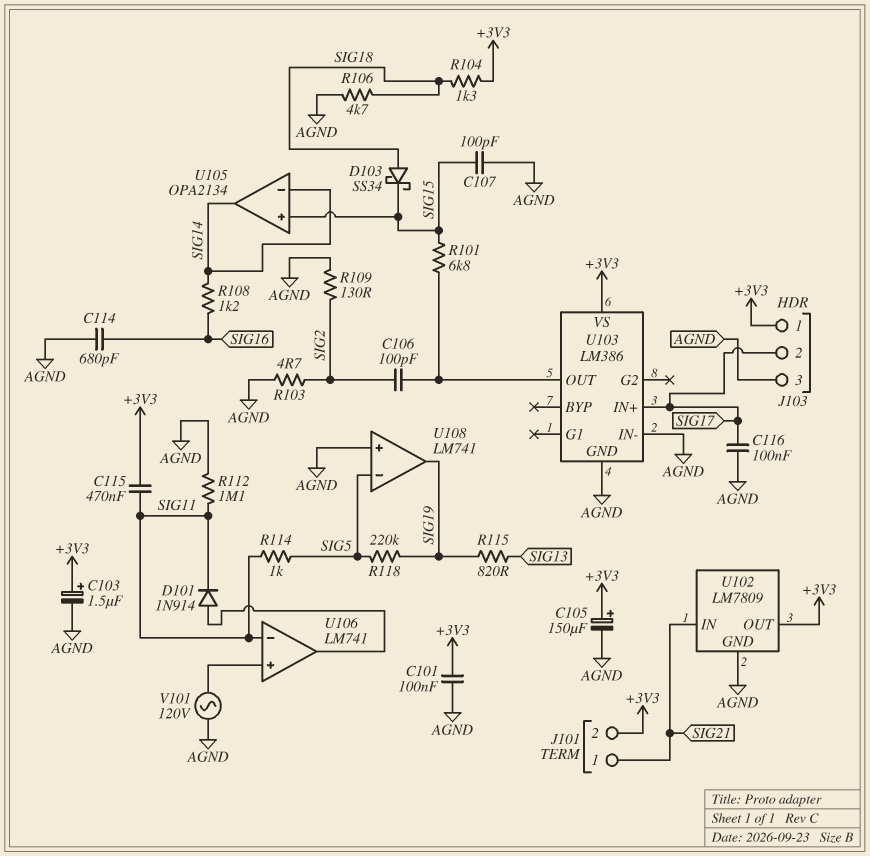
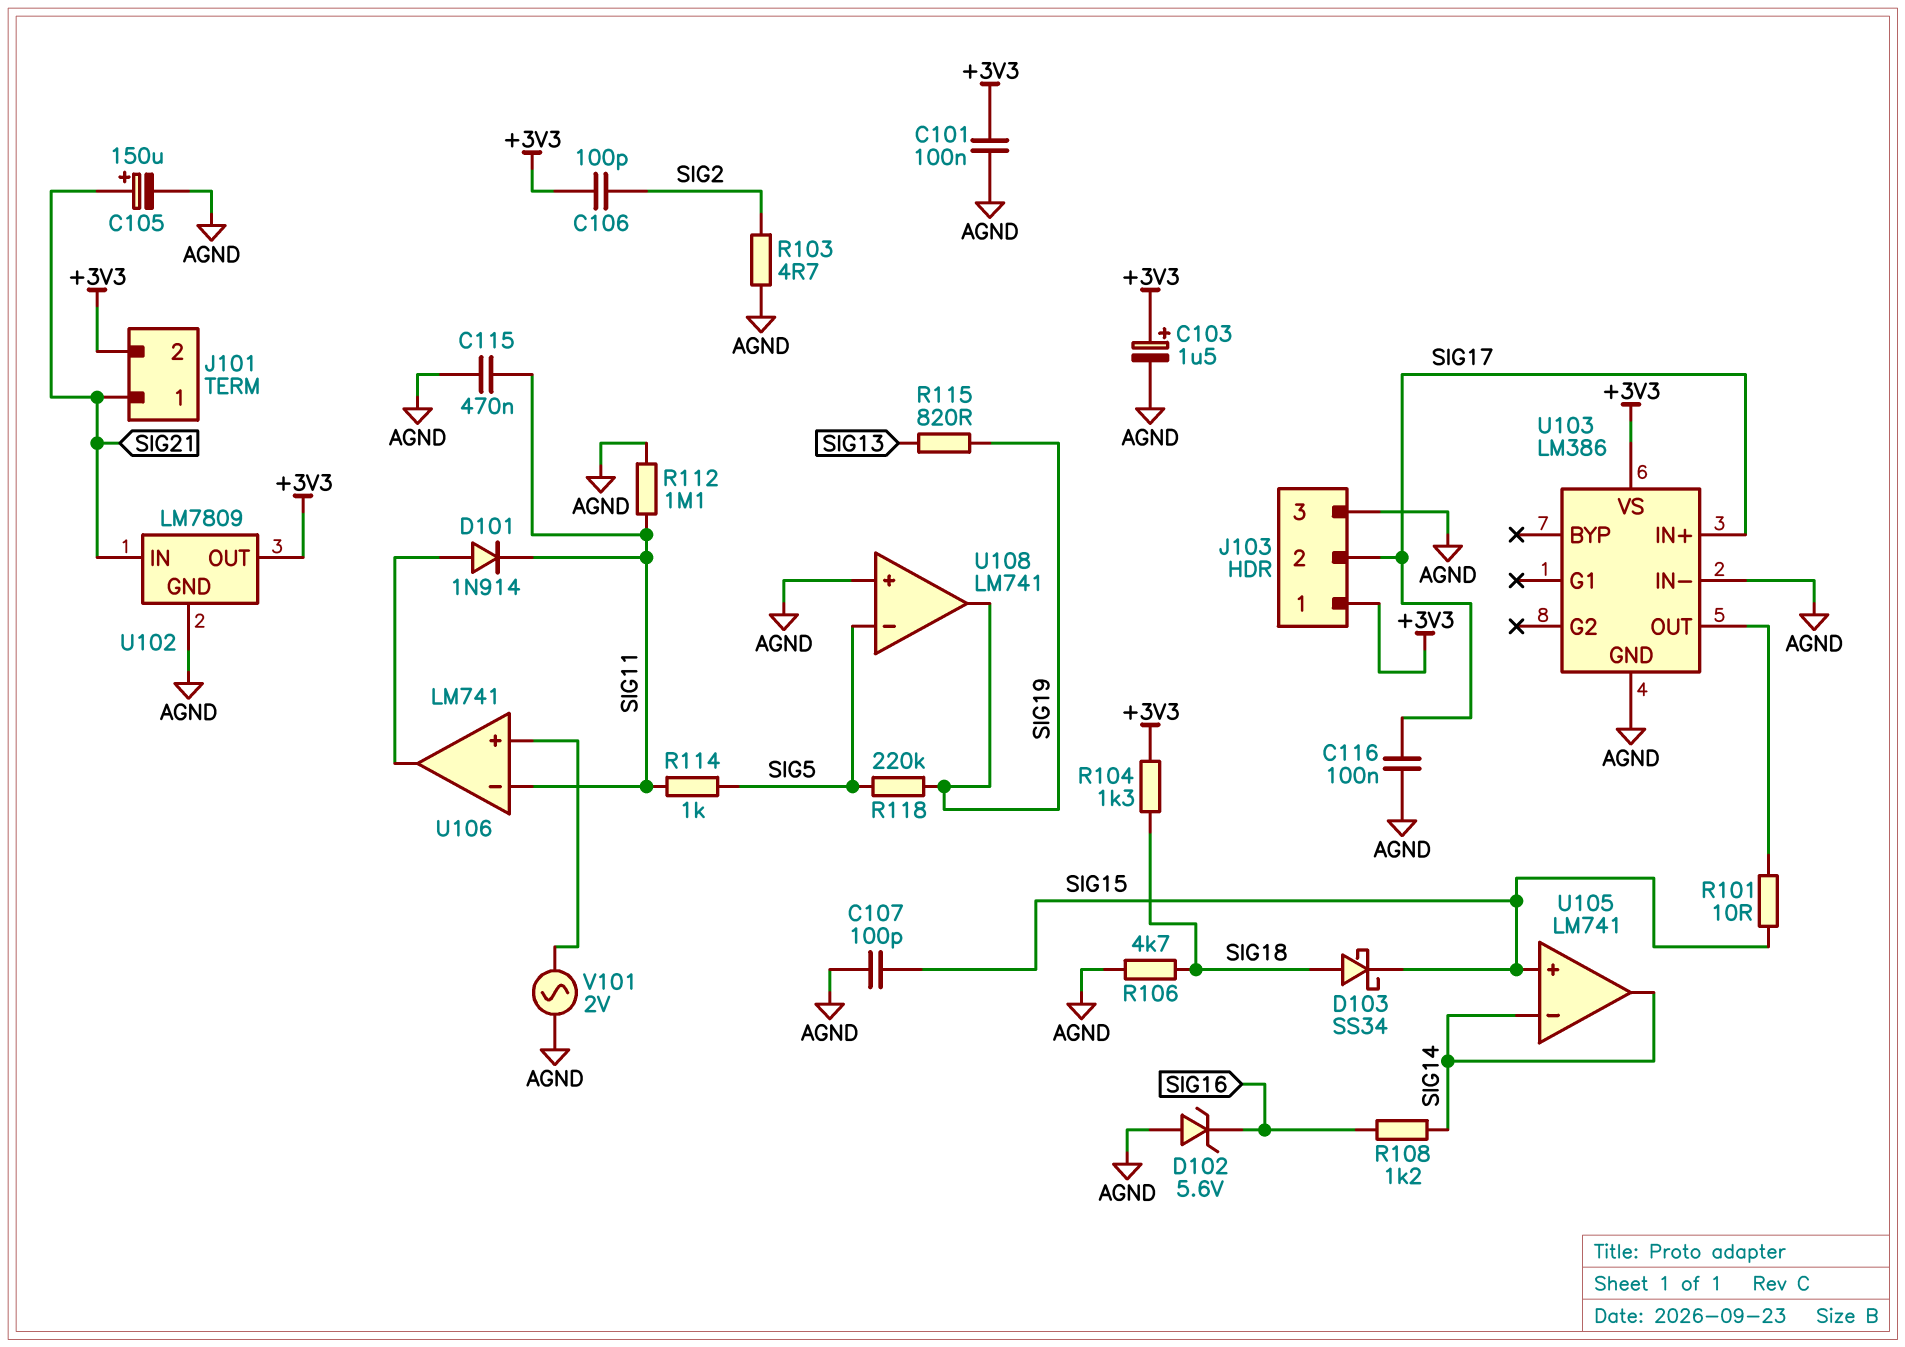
C105: 150uF (plus +3V3, minus AGND) -> 150uF (plus SIG21, minus AGND)
C106: 100pF (SIG2, U103/OUT) -> 100pF (+3V3, SIG2)
C114: 680pF (AGND, SIG16) -> none
C115: 470nF (+3V3, SIG11) -> 470nF (AGND, SIG11)
D102: none -> zener 5.6V (A AGND, K SIG16)
R101: 6.8k (SIG15, U103/OUT) -> 10 (SIG15, U103/OUT)
R109: 130 (AGND, SIG2) -> none
U105: OPA2134 -> LM741
V101: AC 120V (AGND, U106/in+) -> AC 2V (AGND, U106/in+)

